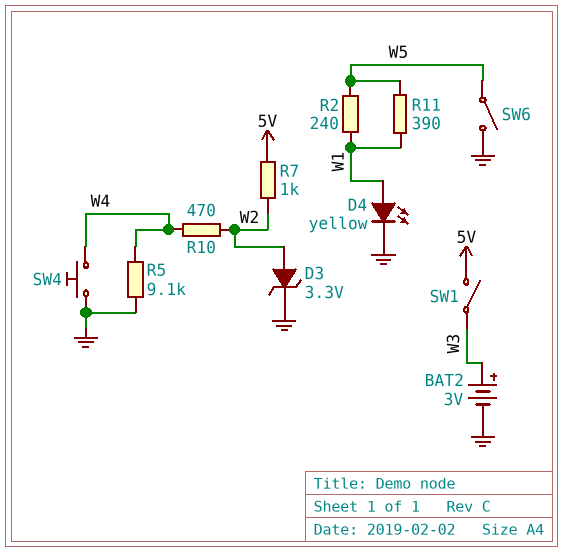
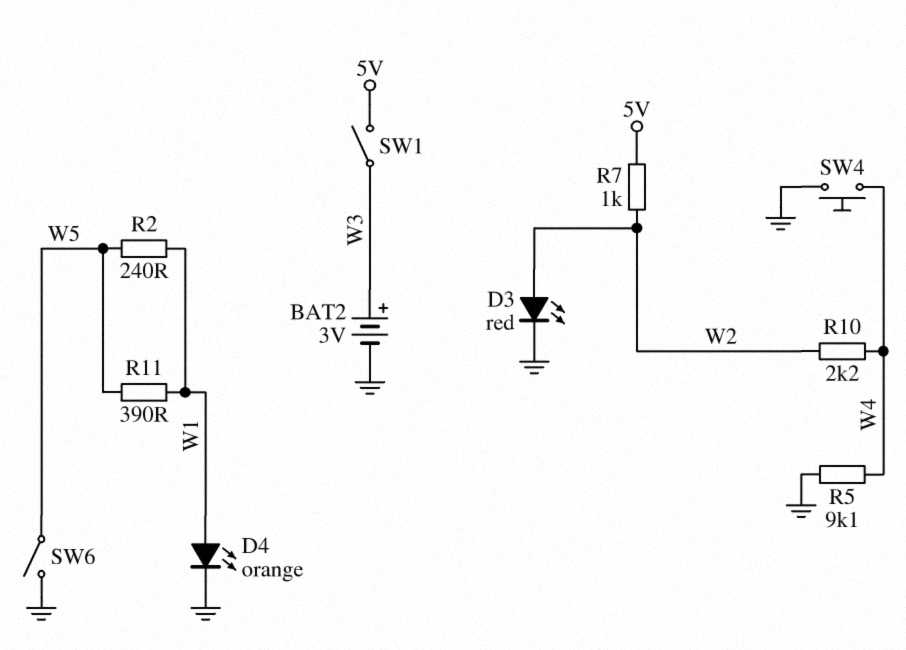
D3: zener 3.3V (A W2, K GND) -> LED red (A W2, K GND)
D4: LED yellow (A W1, K GND) -> LED orange (A W1, K GND)
R10: 470 (W2, W4) -> 2.2k (W2, W4)

